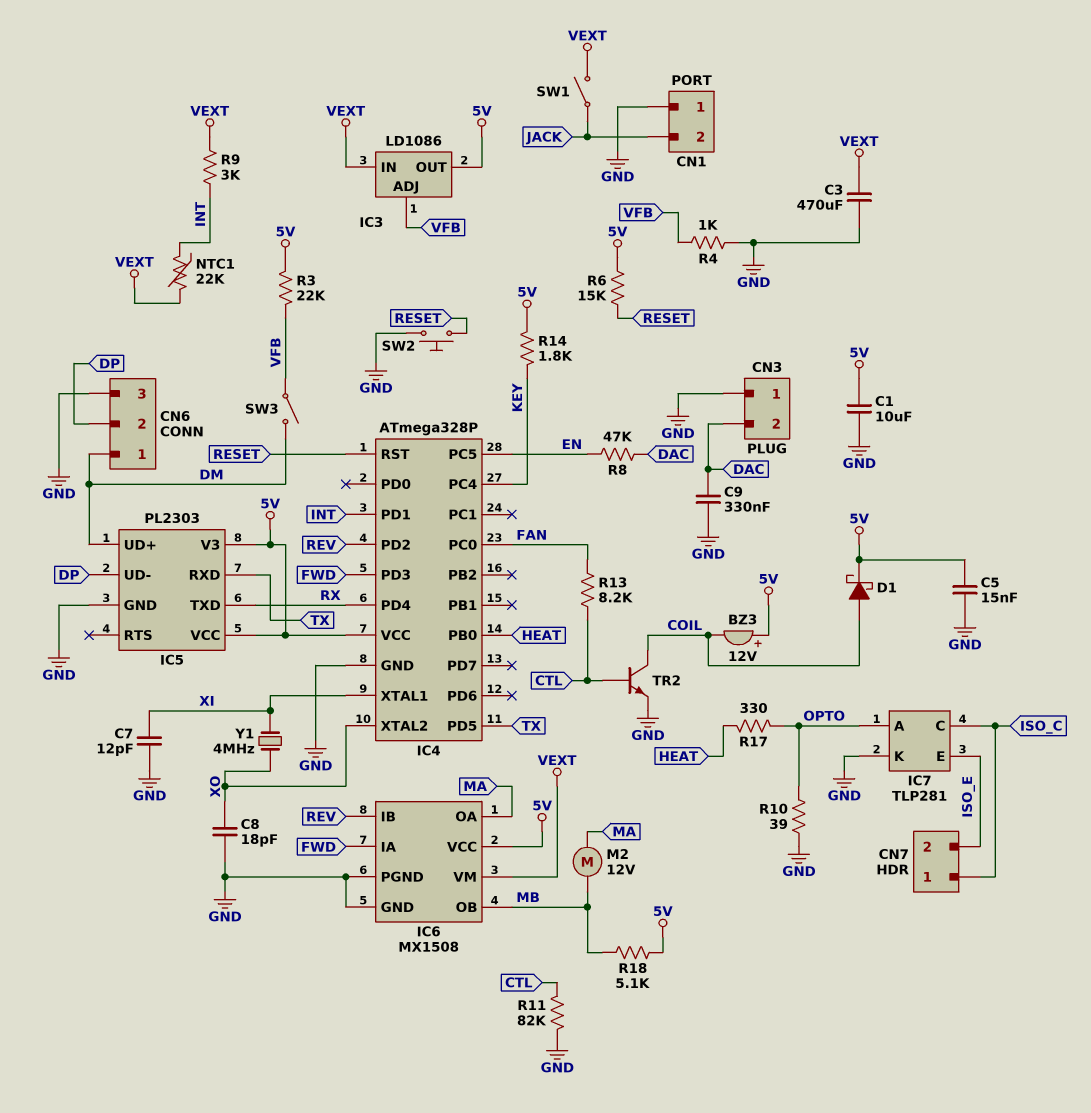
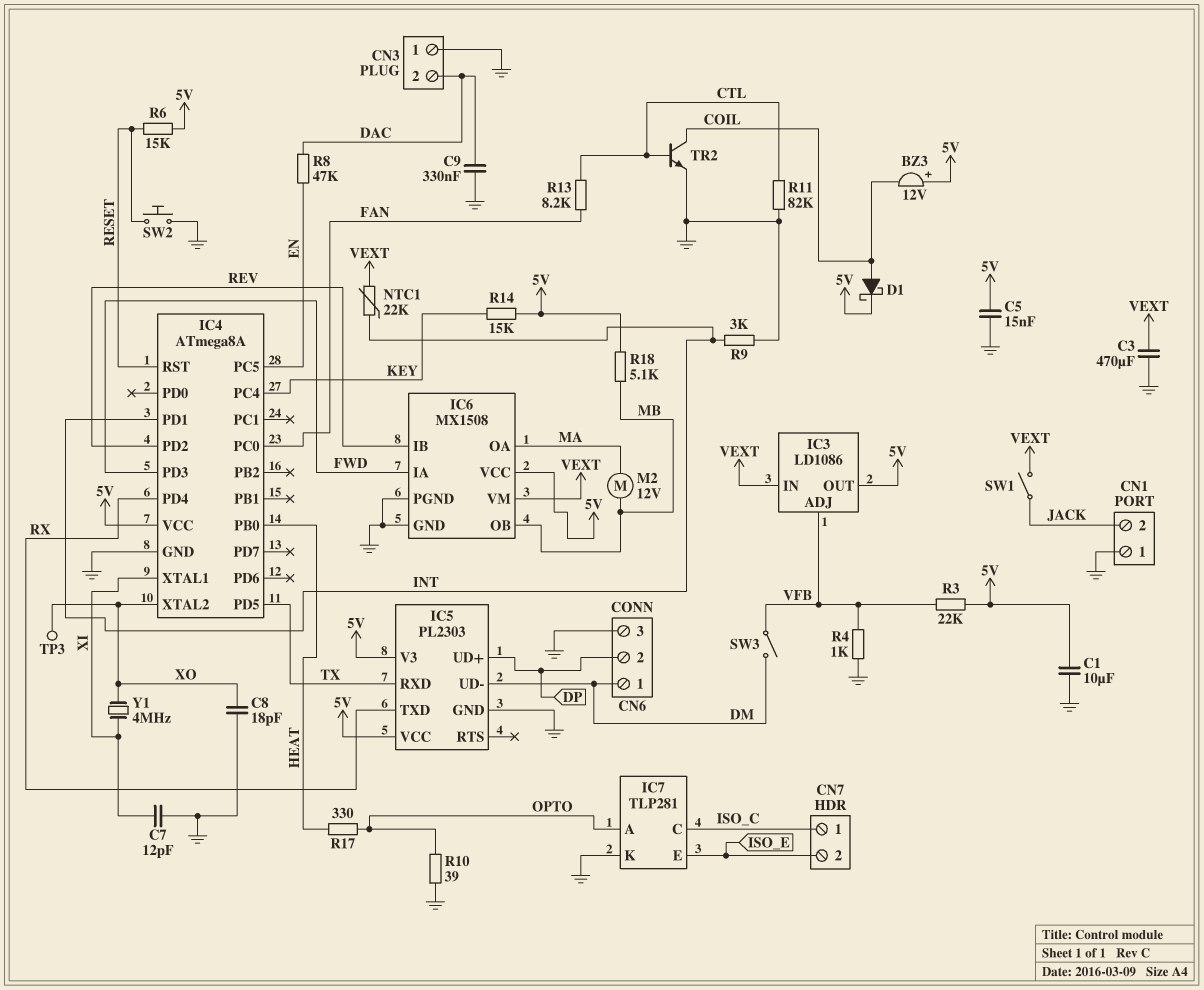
IC4: ATmega328P -> ATmega8A
IC5 pin UD+: DM -> DP
IC5 pin UD-: DP -> DM
R9: 3k (INT, VEXT) -> 3k (GND, INT)
R14: 1.8k (5V, KEY) -> 15k (5V, KEY)
TP3: none -> test point (XO)

